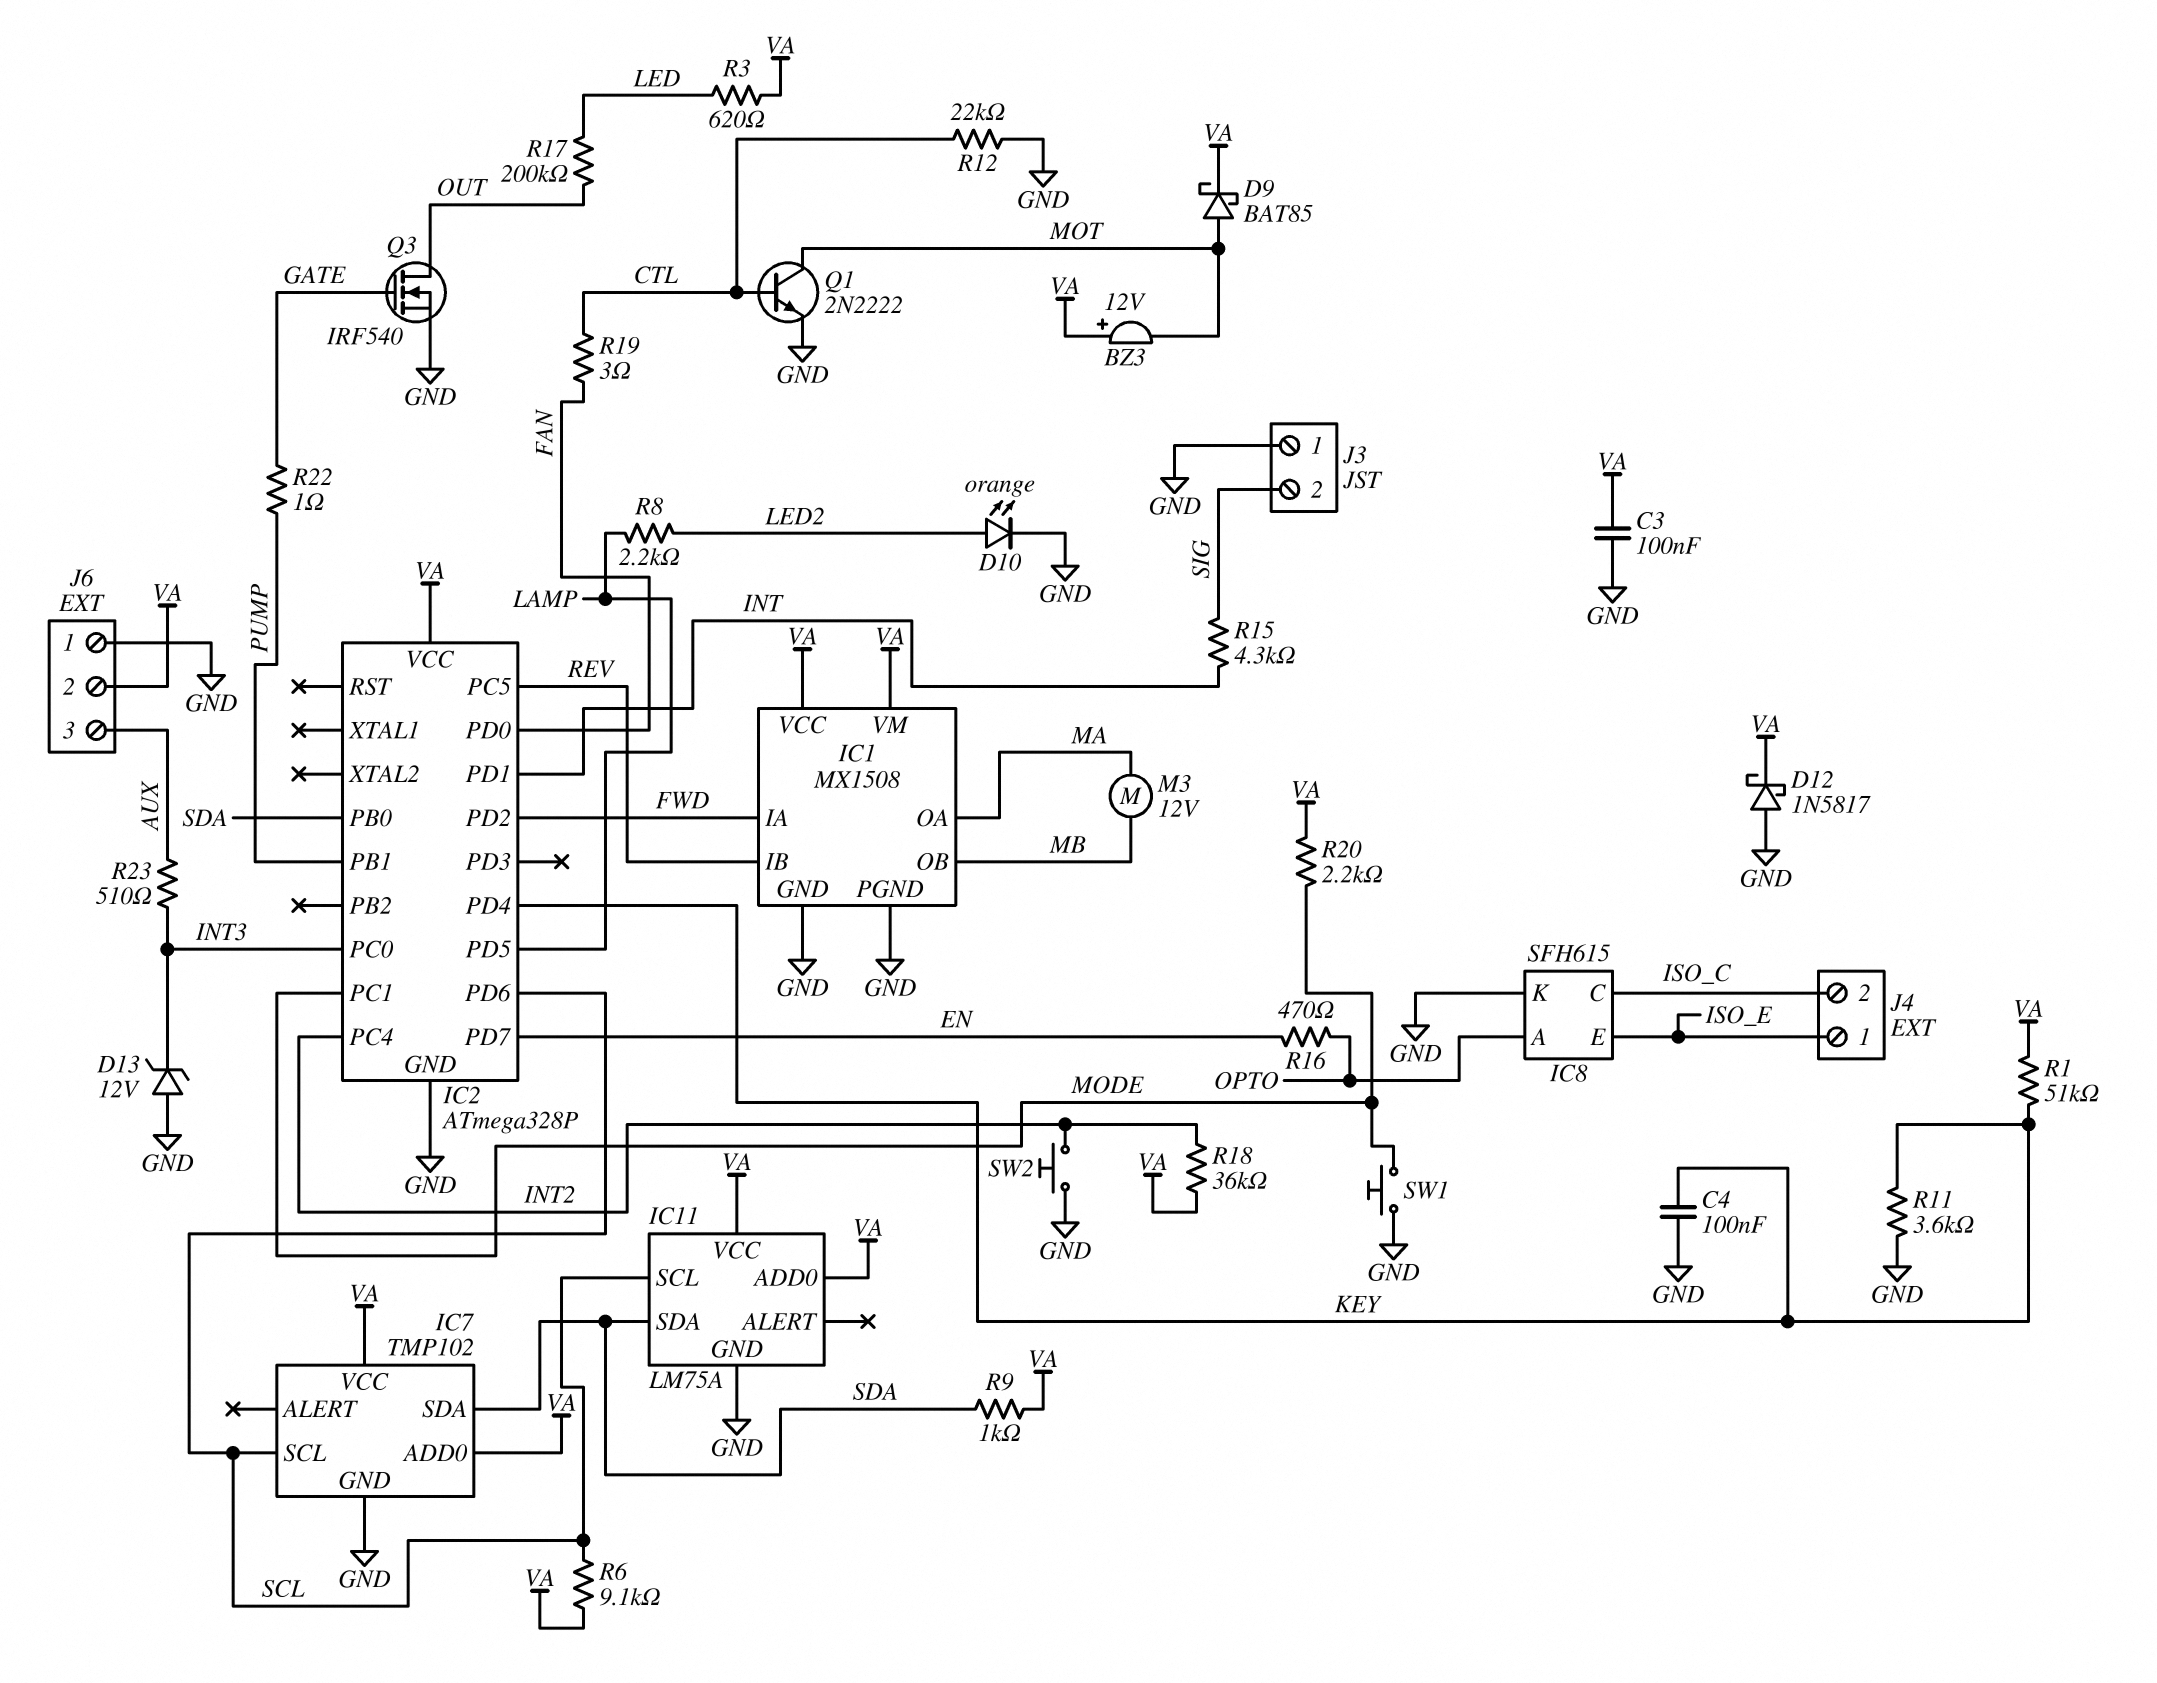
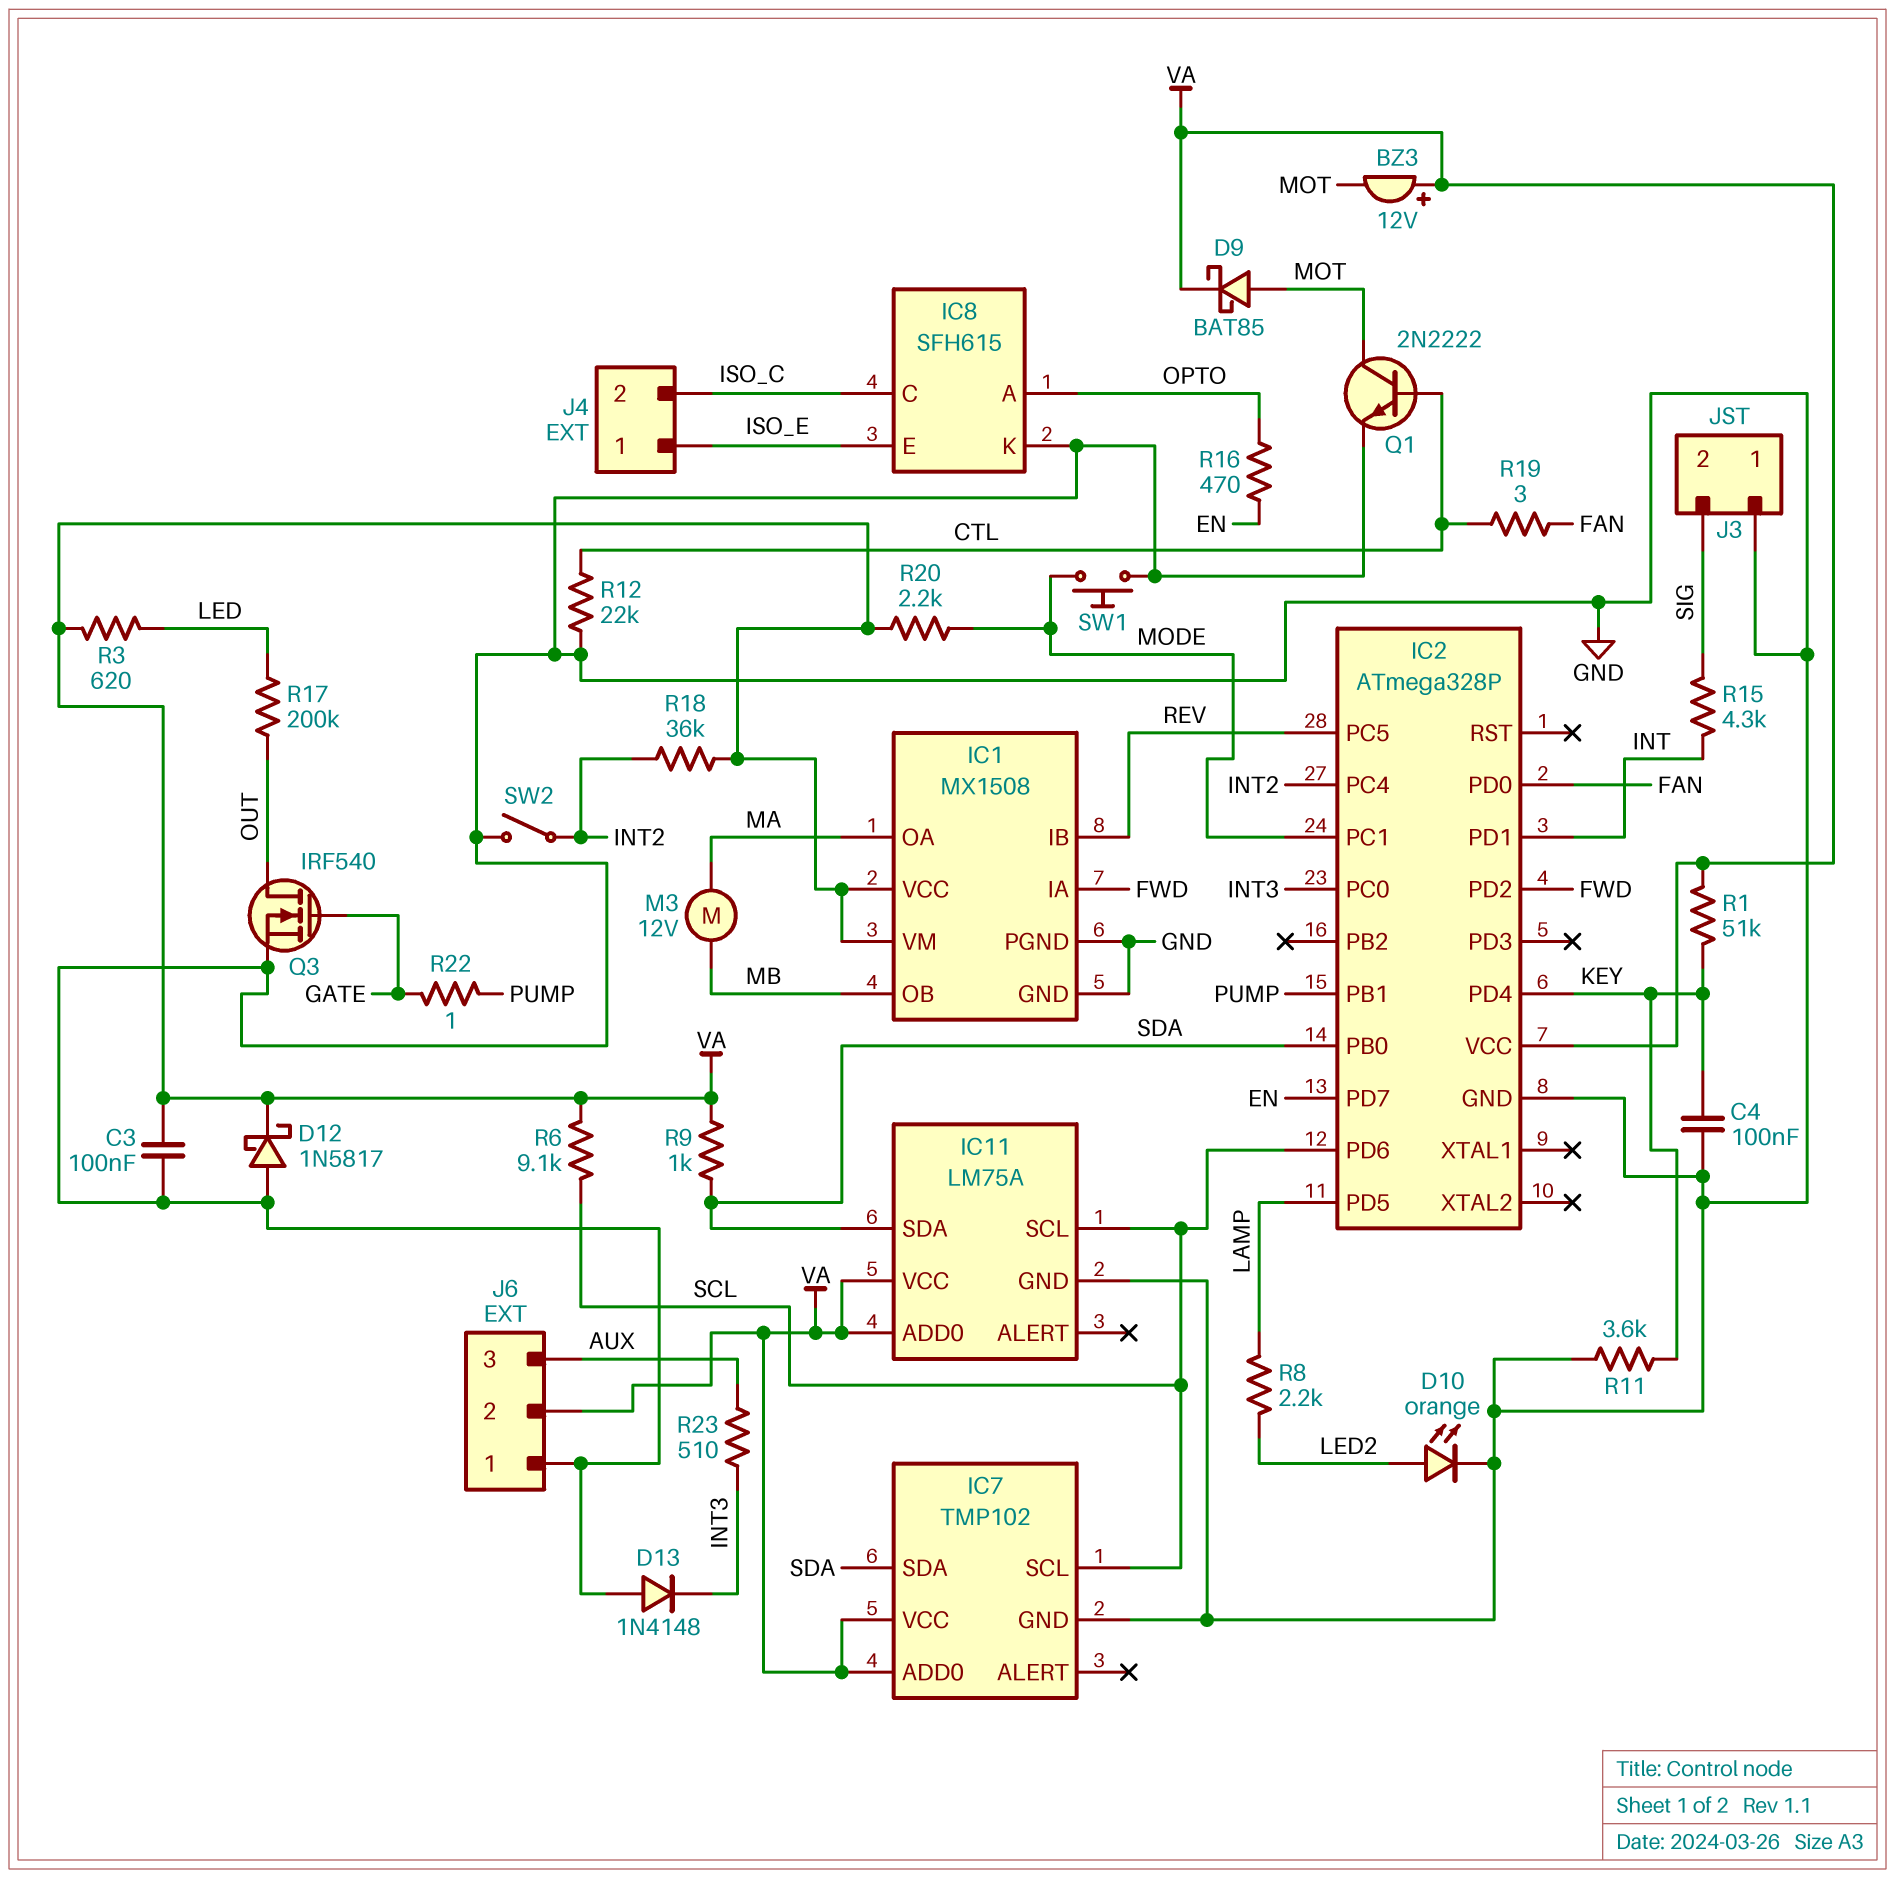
D13: zener 12V (A GND, K INT3) -> diode 1N4148 (A GND, K INT3)
SW2: button (GND, INT2) -> switch (GND, INT2)

